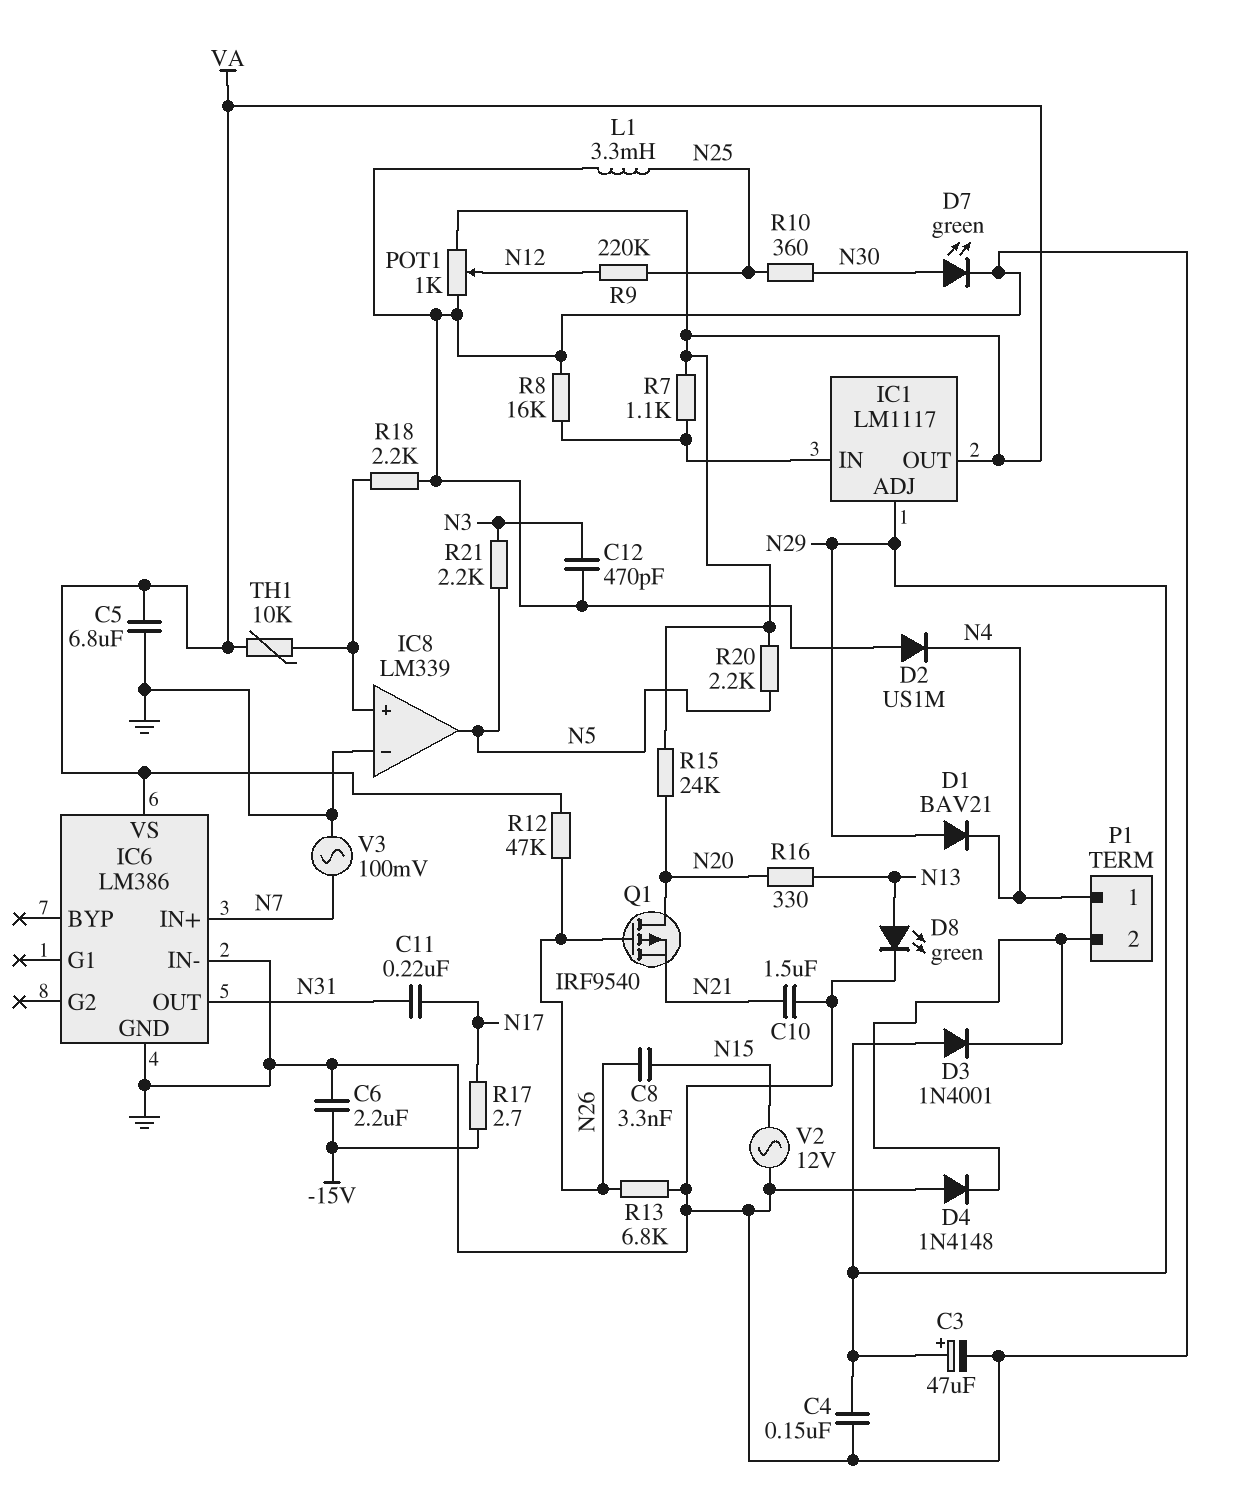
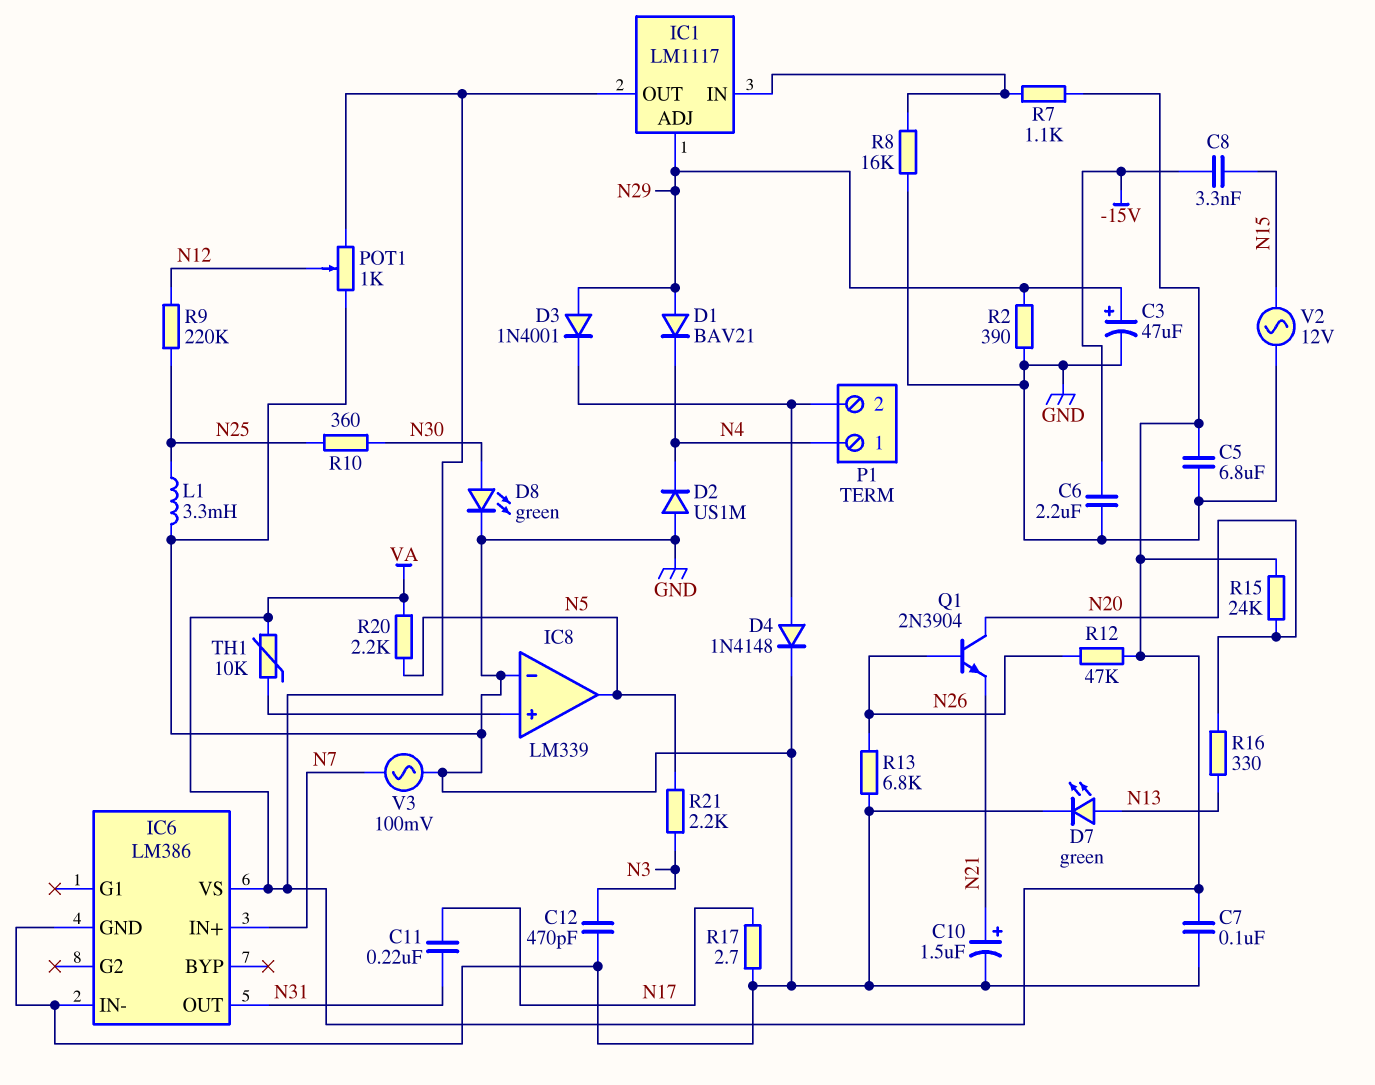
C4: 150nF (GND, N29) -> none
C7: none -> 100nF (GND, VA)
C8: 3.3nF (N15, N26) -> 3.3nF (-15V, N15)
C10: 1.5uF (GND, N21) -> 1.5uF (plus N21, minus GND)
D4: diode 1N4148 (A GND, K P1/2) -> diode 1N4148 (A P1/2, K GND)
D7: LED green (A N30, K GND) -> LED green (A N13, K GND)
D8: LED green (A N13, K GND) -> LED green (A N30, K GND)
Q1: PMOS IRF9540 (G N26, D N20, S N21) -> NPN 2N3904 (B N26, C N20, E N21)
R2: none -> 390 (GND, N29)
R17: 2.7 (-15V, N17) -> 2.7 (GND, N17)
R18: 2.2k (GND, IC8/in+) -> none

